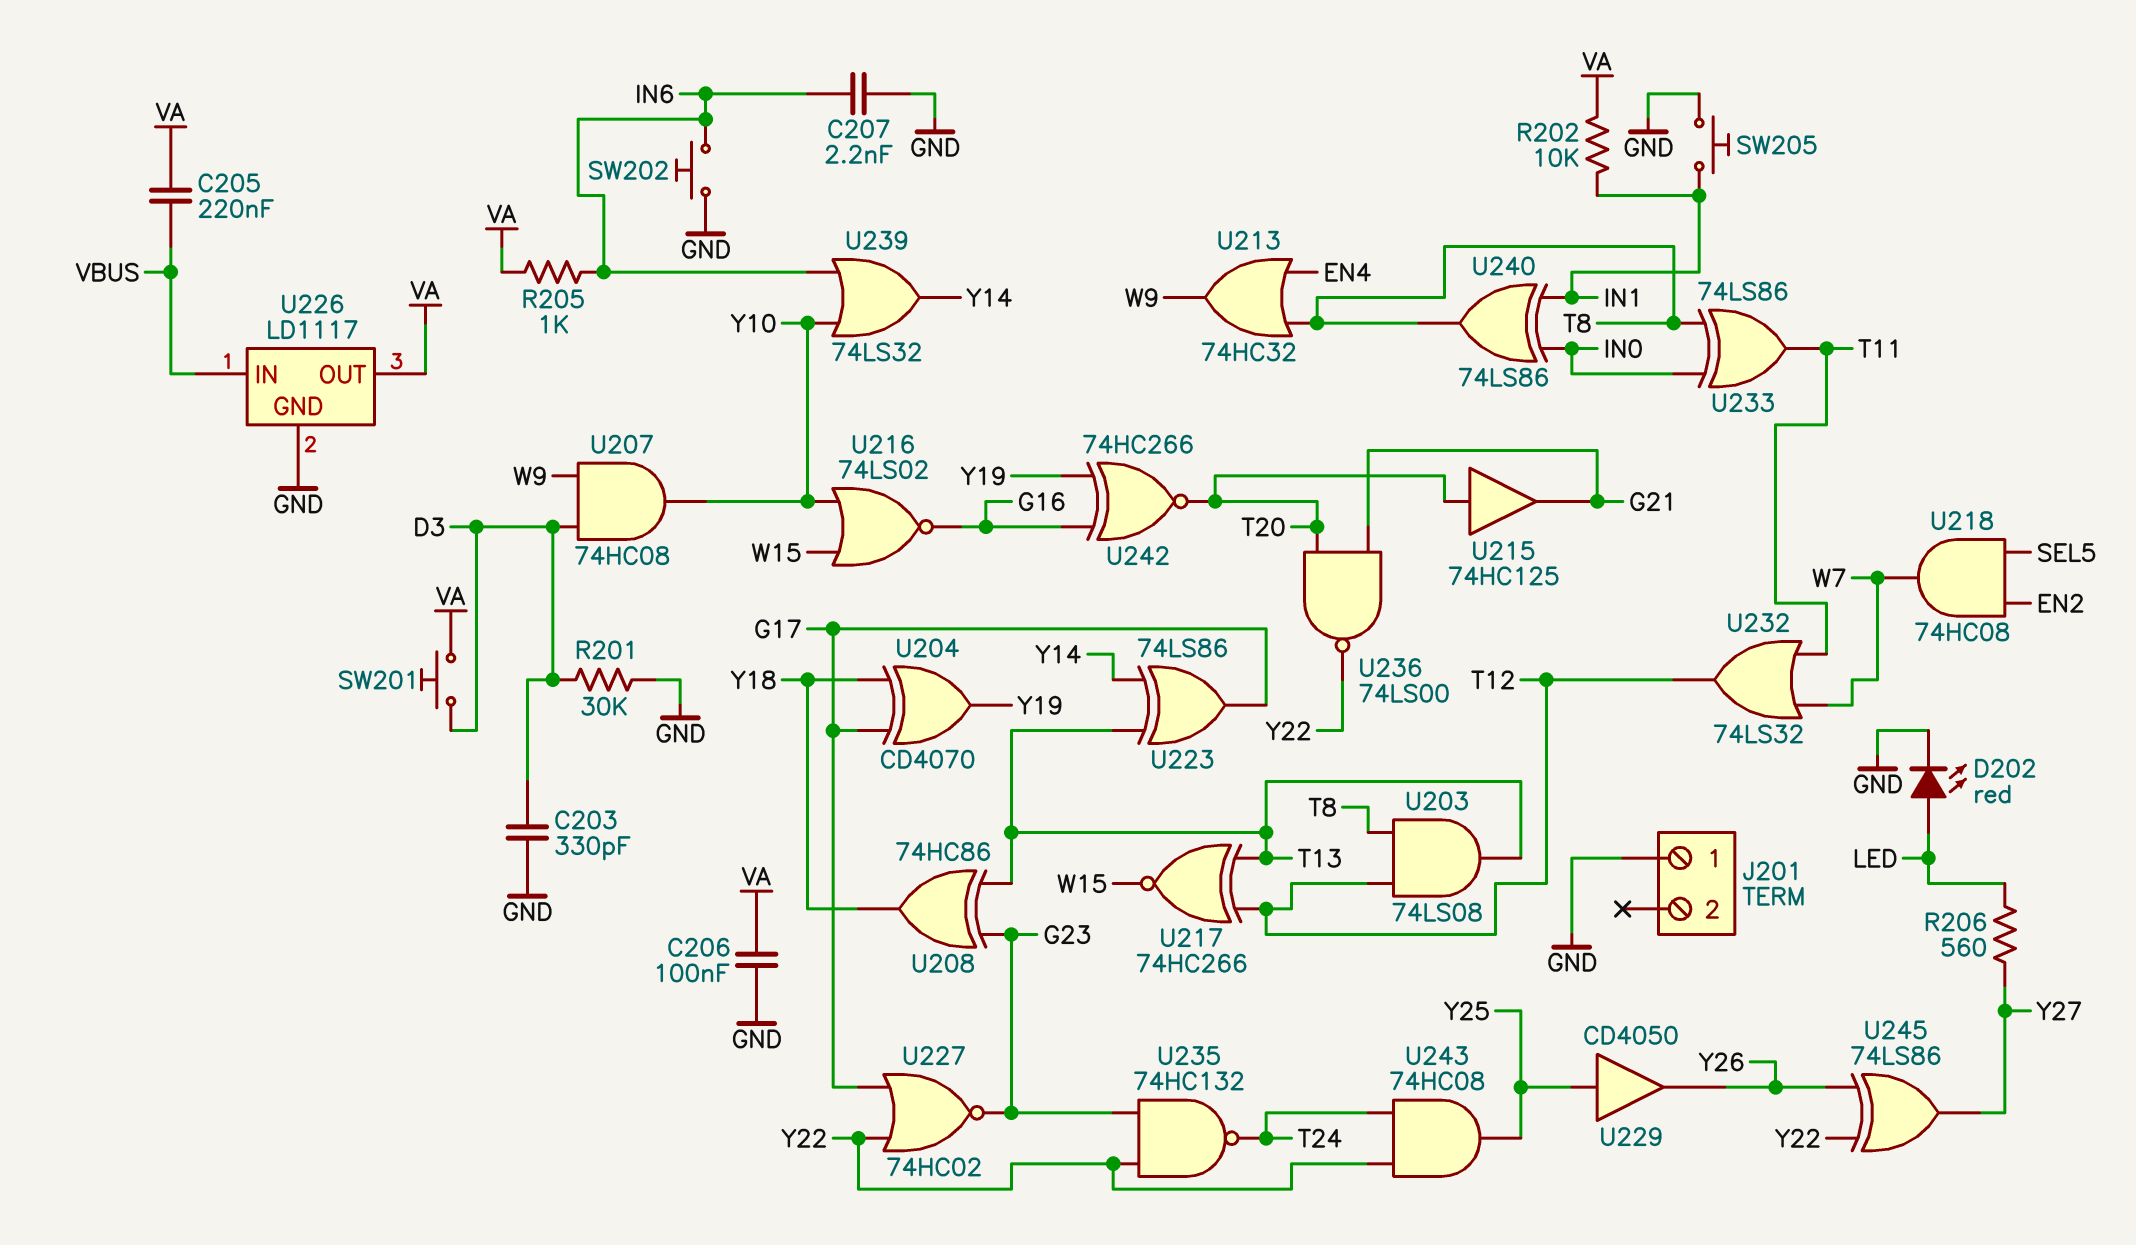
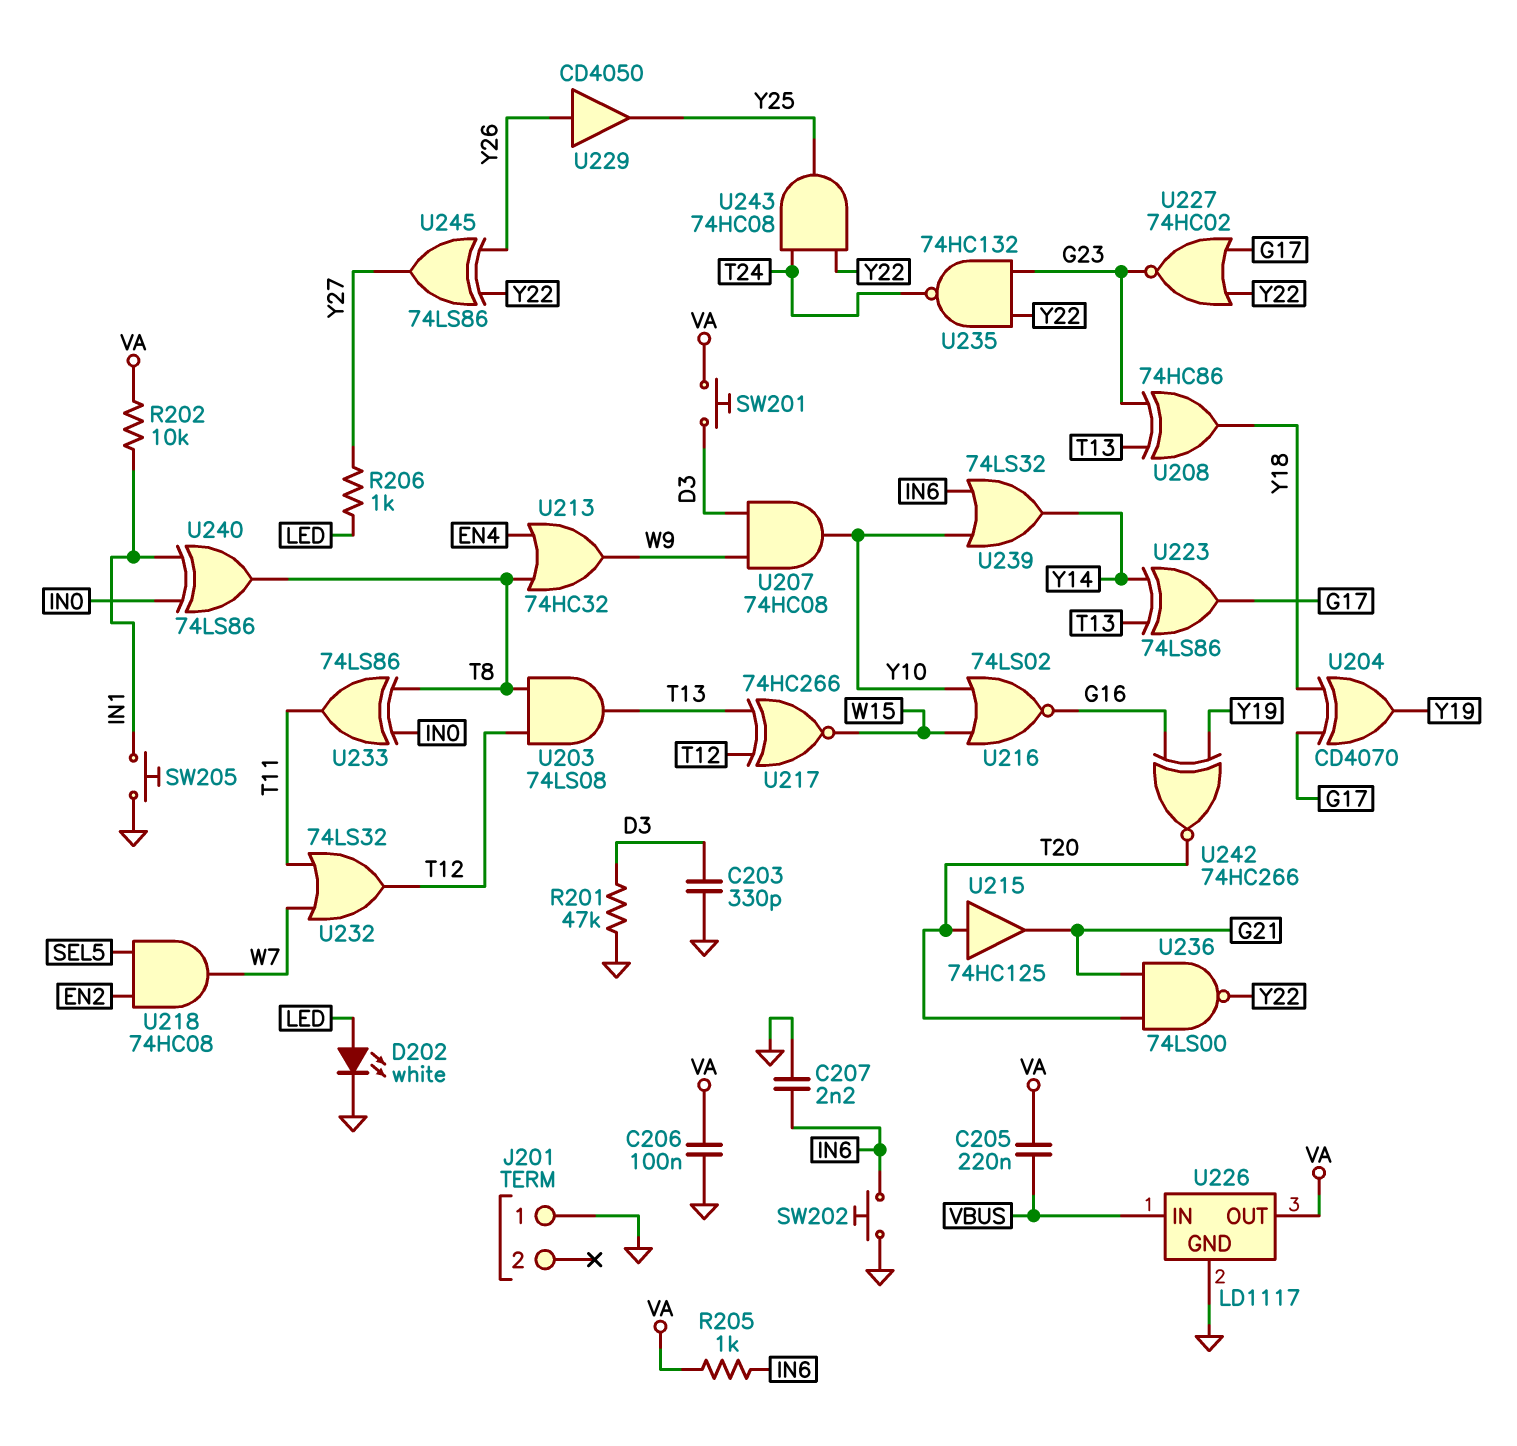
D202: LED red (A LED, K GND) -> LED white (A LED, K GND)
R201: 30k (D3, GND) -> 47k (D3, GND)
R206: 560 (LED, Y27) -> 1k (LED, Y27)
U229: buffer CD4050 (in Y25, out Y26) -> buffer CD4050 (in Y26, out Y25)

